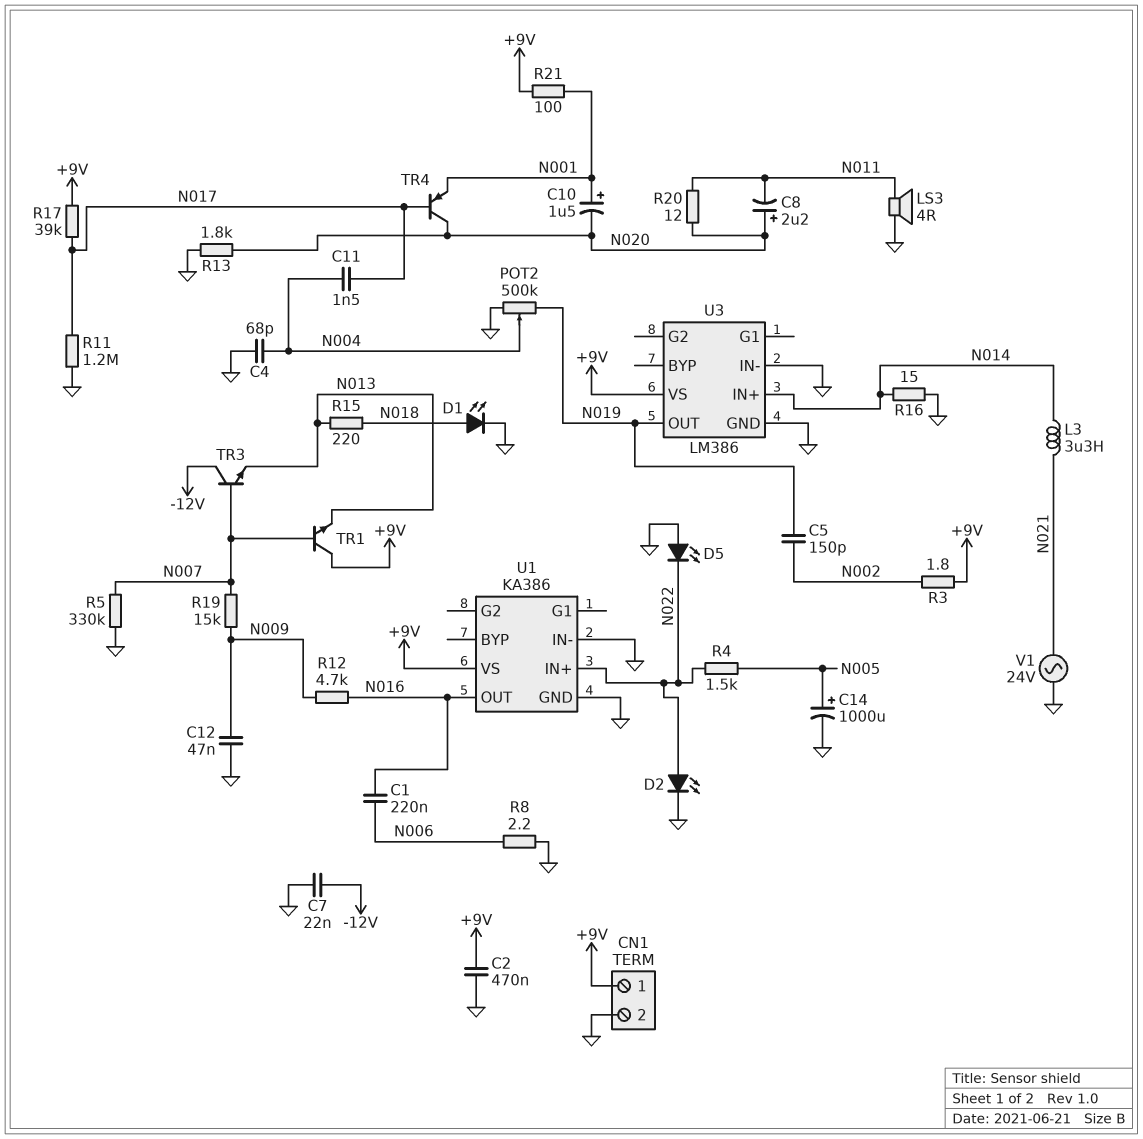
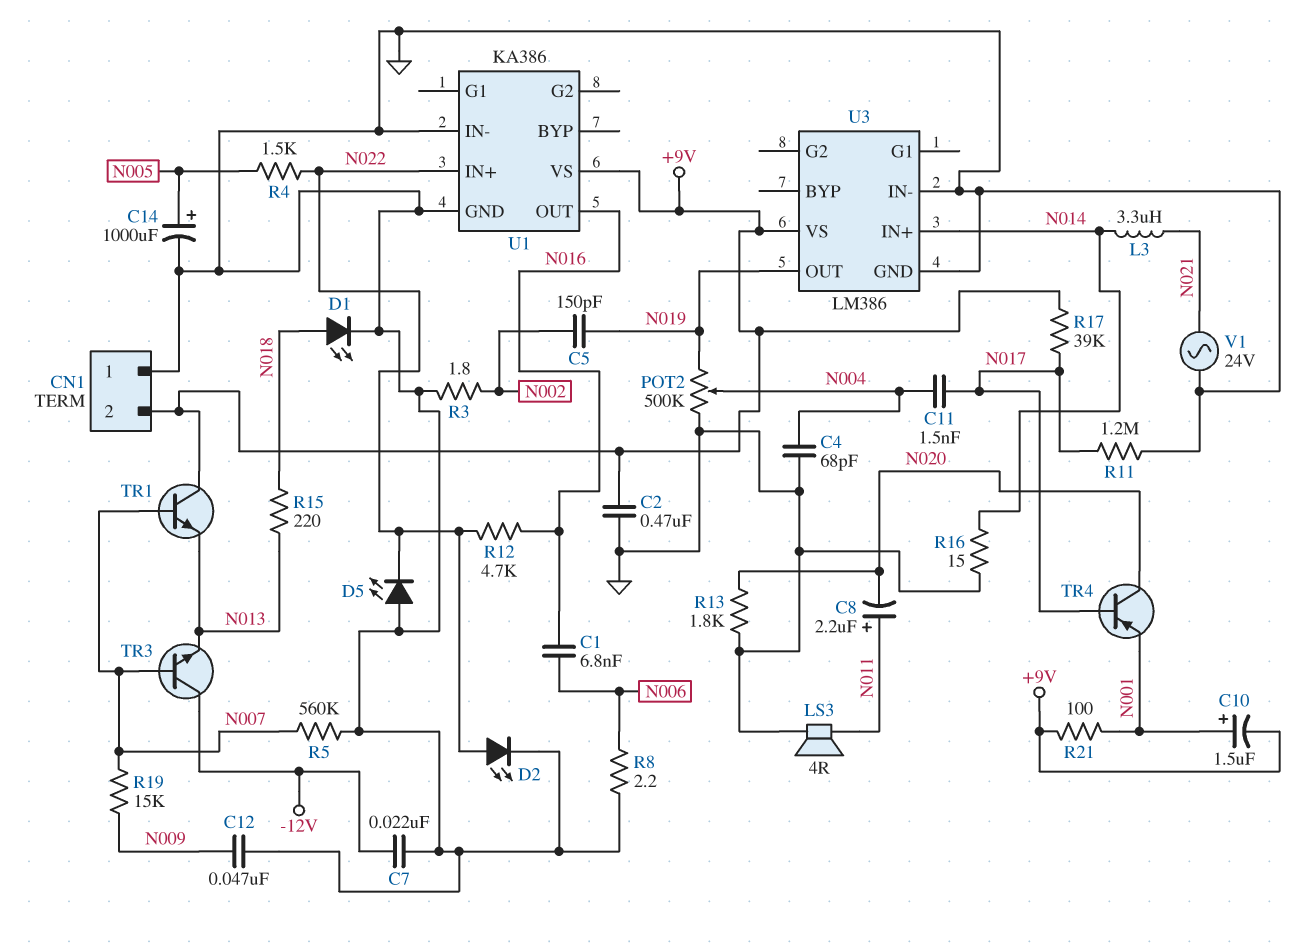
C1: 220nF (N006, N016) -> 6.8nF (N006, N016)
C8: 2.2uF (plus N020, minus N011) -> 2.2uF (plus N011, minus N020)
C10: 1.5uF (plus N001, minus N020) -> 1.5uF (plus N001, minus +9V)
CN1 pin 1: +9V -> GND
CN1 pin 2: GND -> +9V
R3: 1.8 (+9V, N002) -> 1.8 (GND, N002)
R5: 330k (GND, N007) -> 560k (GND, N007)
R12: 4.7k (N009, N016) -> 4.7k (N016, N022)
R20: 12 (N011, N020) -> none

